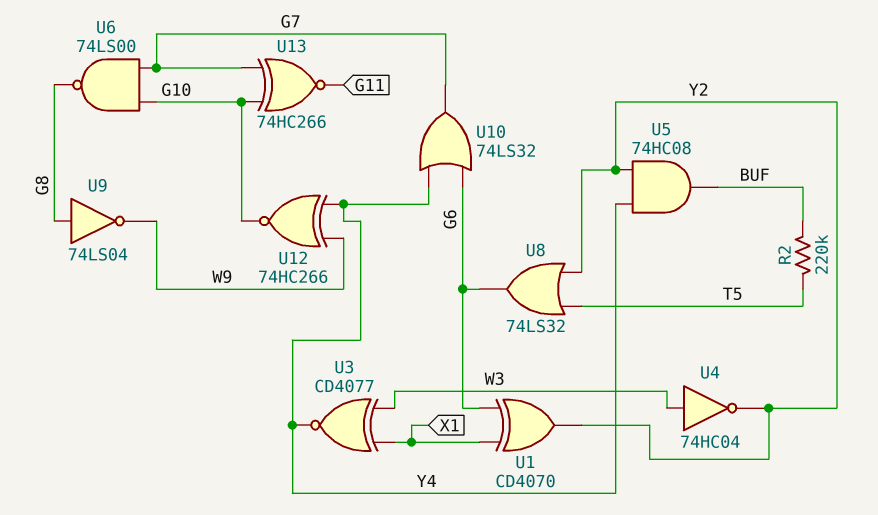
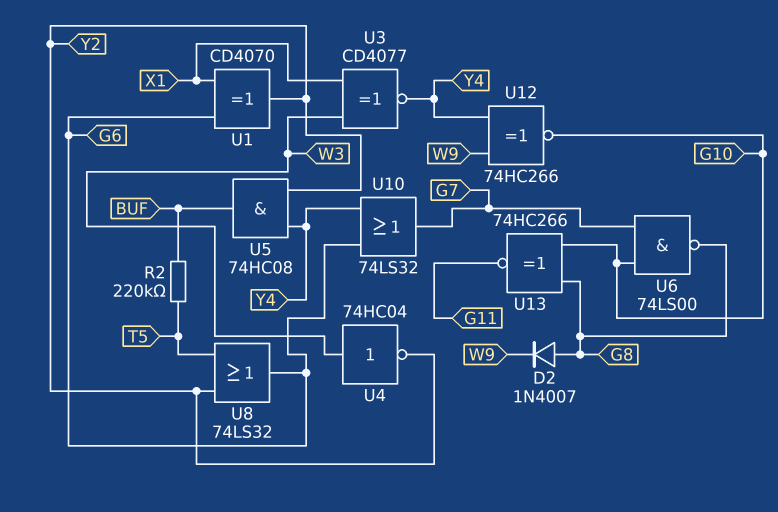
D2: none -> diode 1N4007 (A G8, K W9)
U9: NOT 74LS04 (in G8, out W9) -> none
U13: XNOR 74HC266 (in G7, in G10, out G11) -> XNOR 74HC266 (in G8, in G10, out G11)

